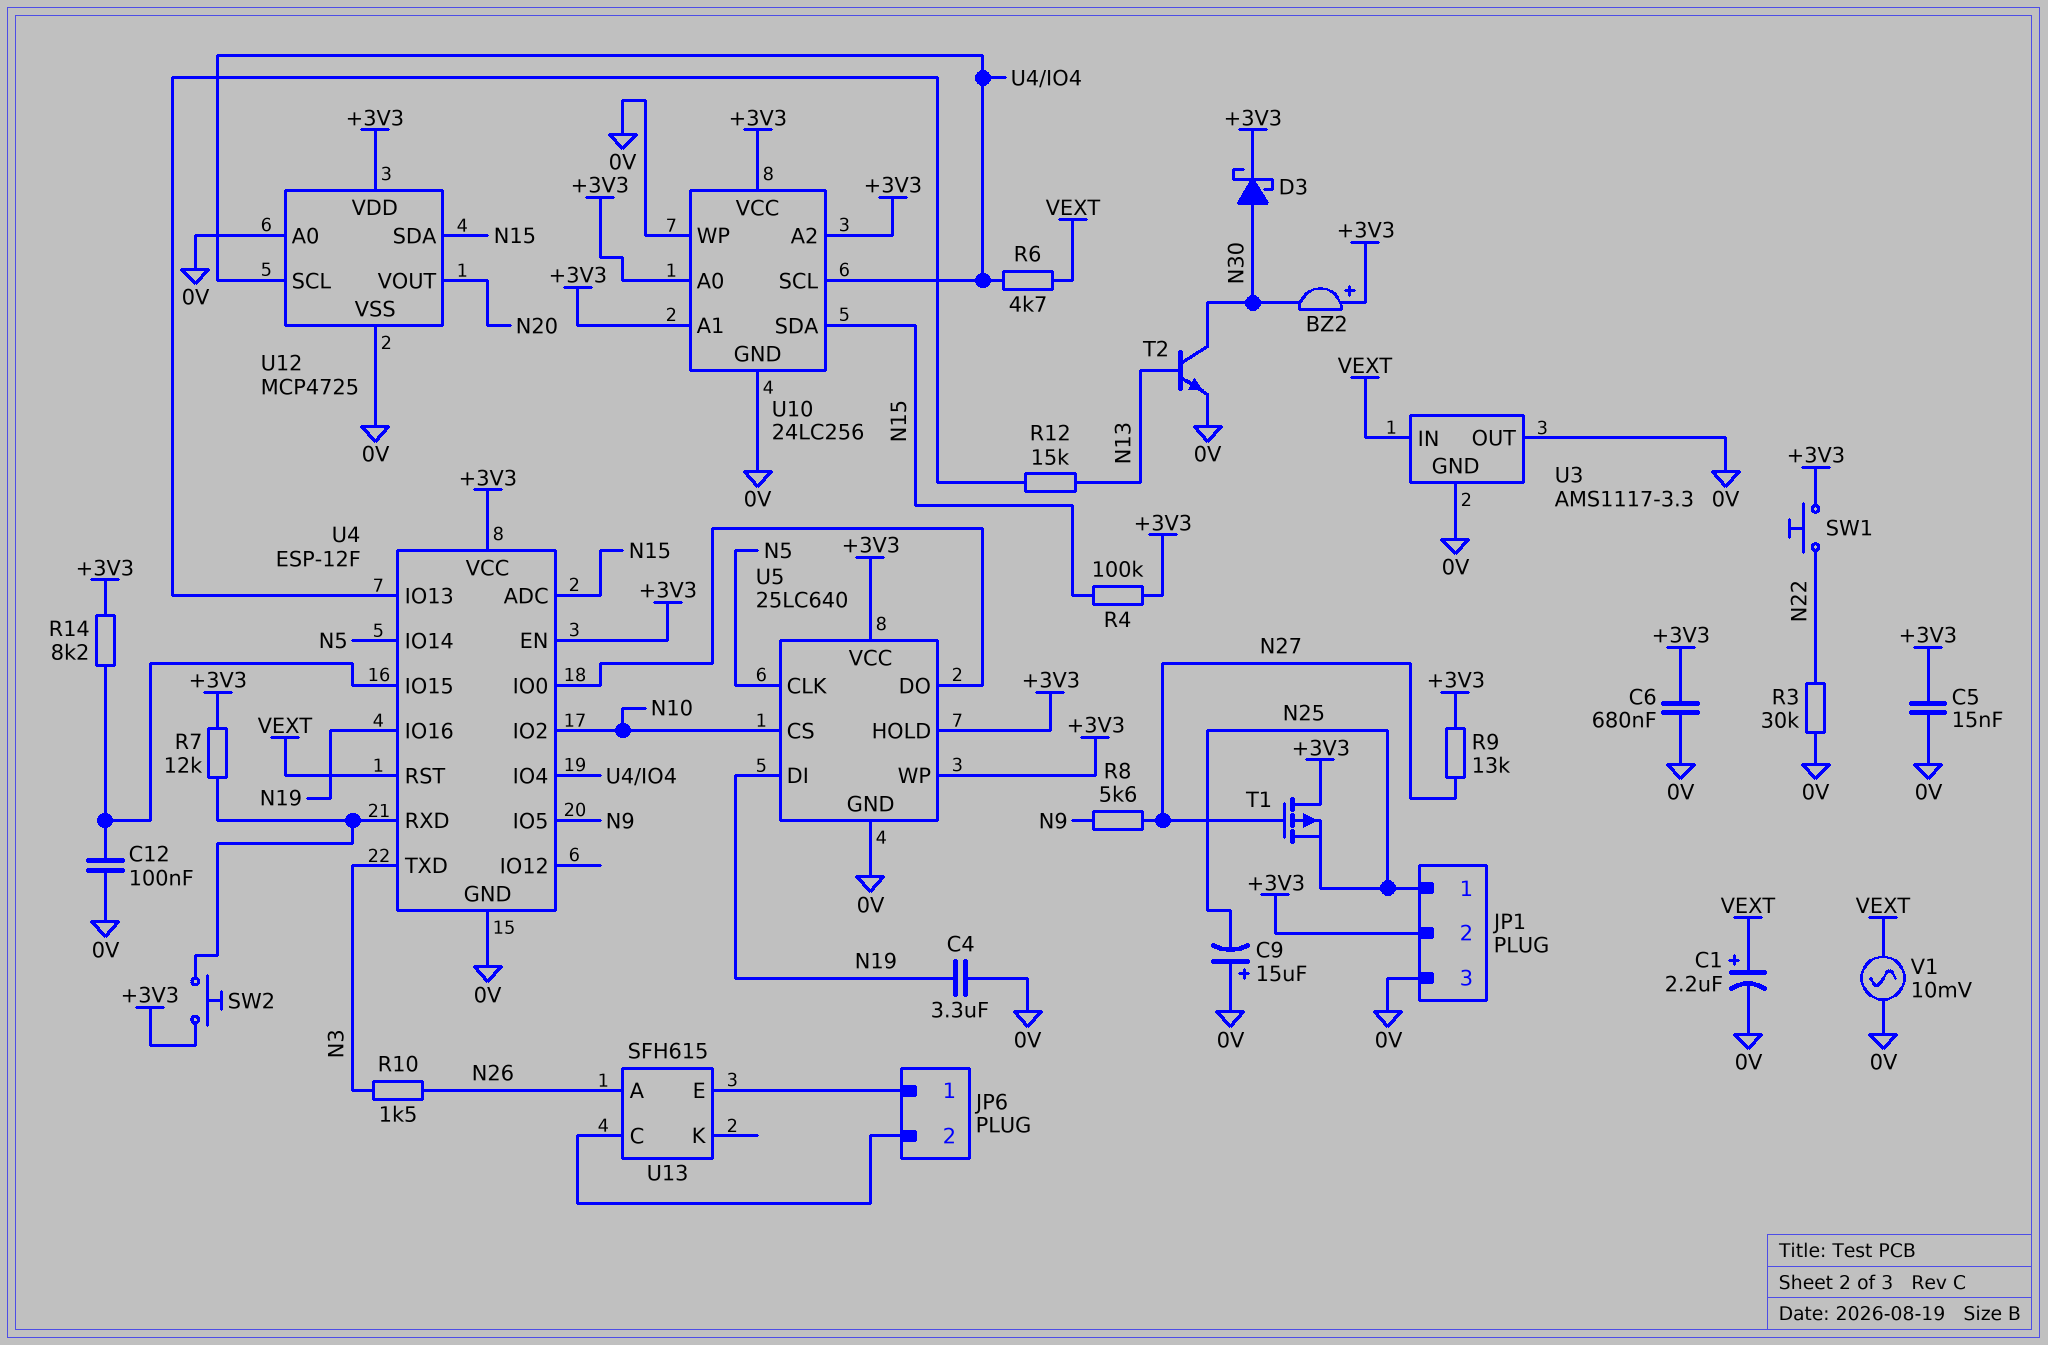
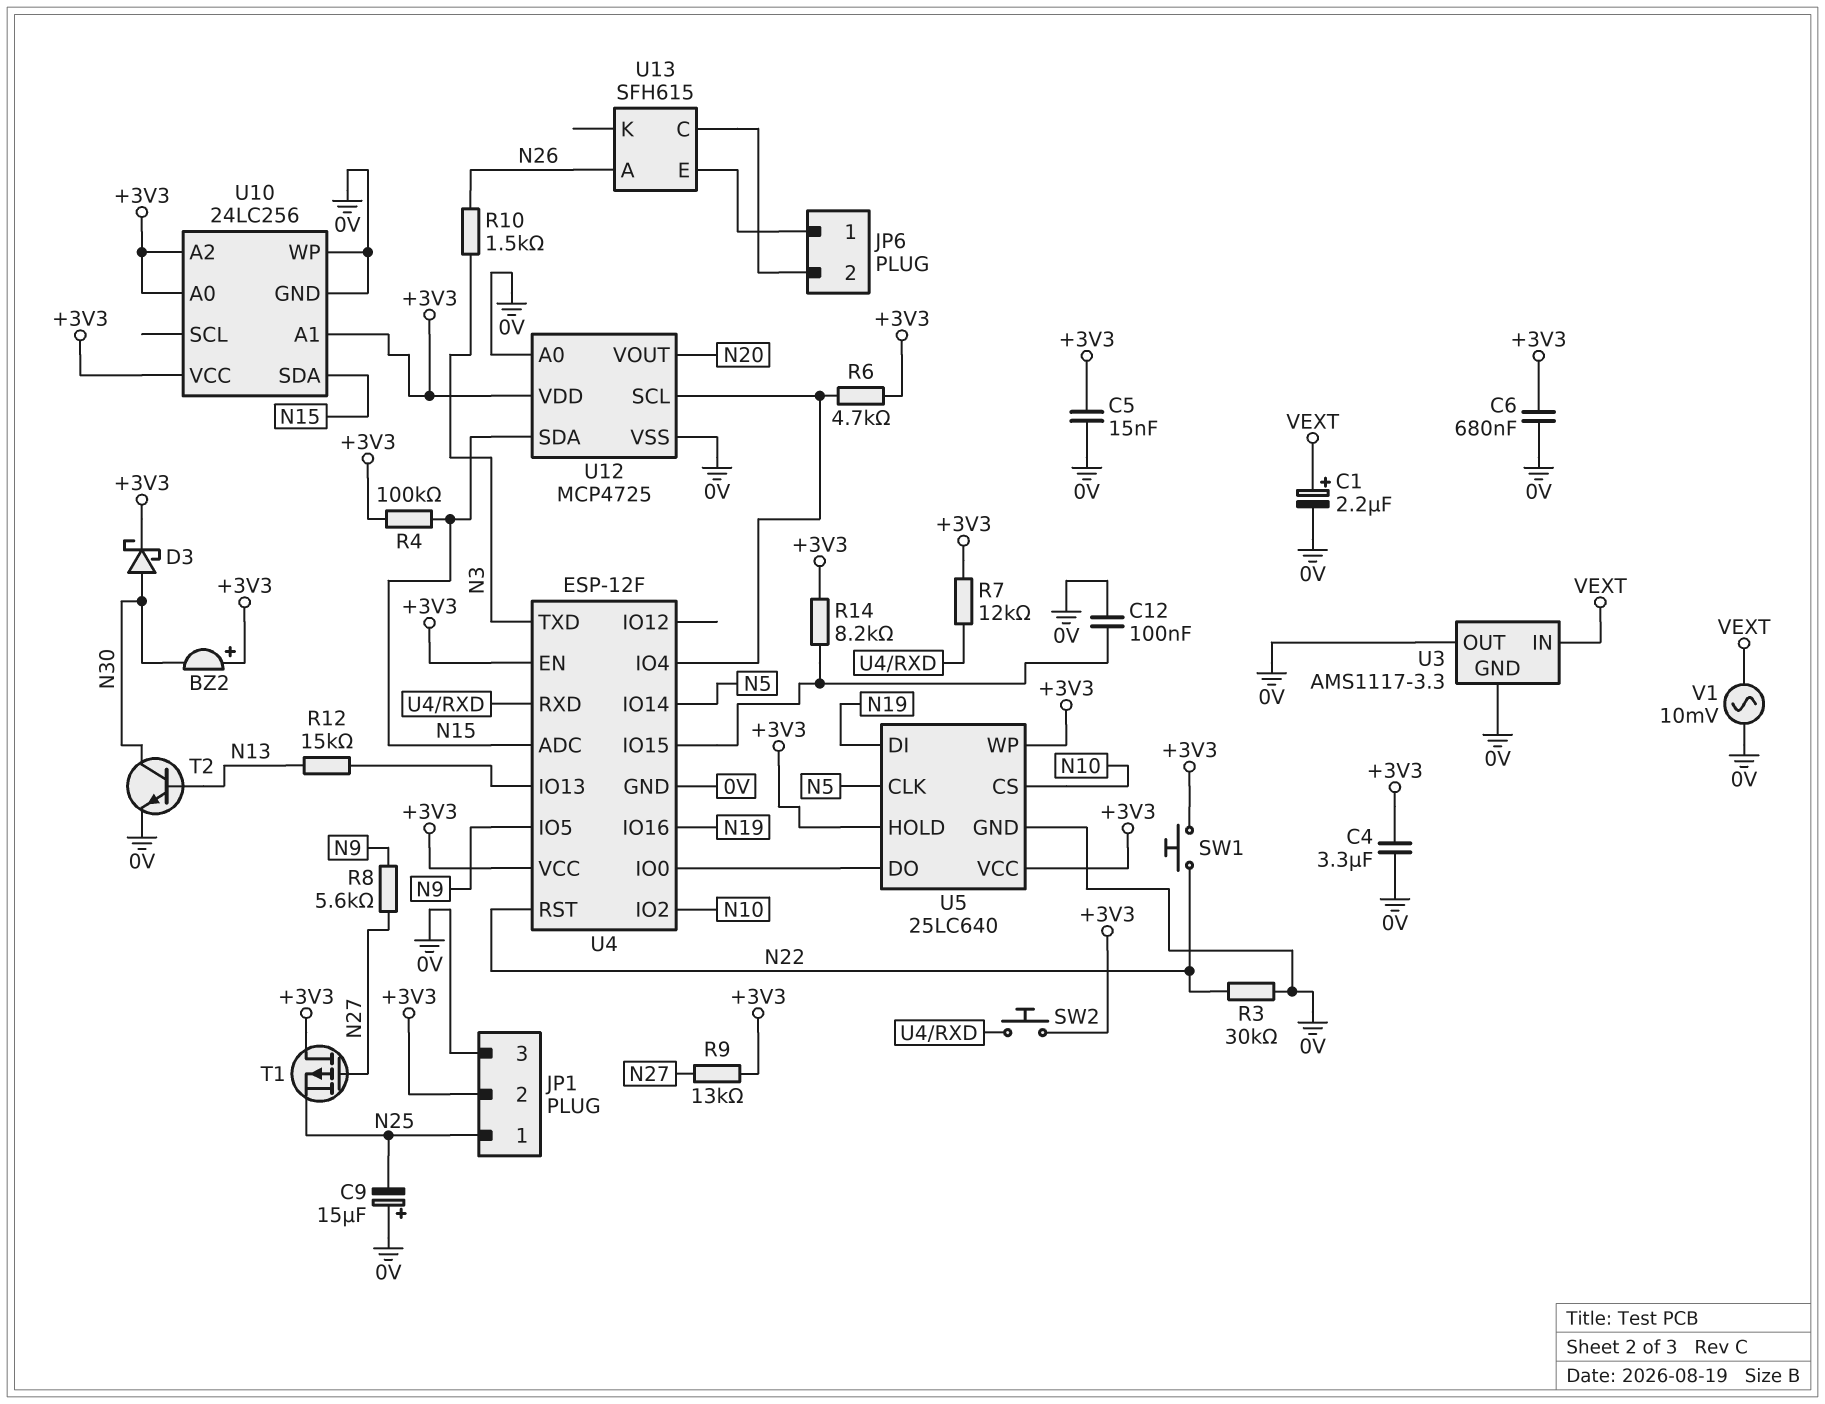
C4: 3.3uF (0V, N19) -> 3.3uF (+3V3, 0V)
R6: 4.7k (U4/IO4, VEXT) -> 4.7k (+3V3, U4/IO4)
U4 pin RST: VEXT -> N22
U10 pin SCL: U4/IO4 -> none

